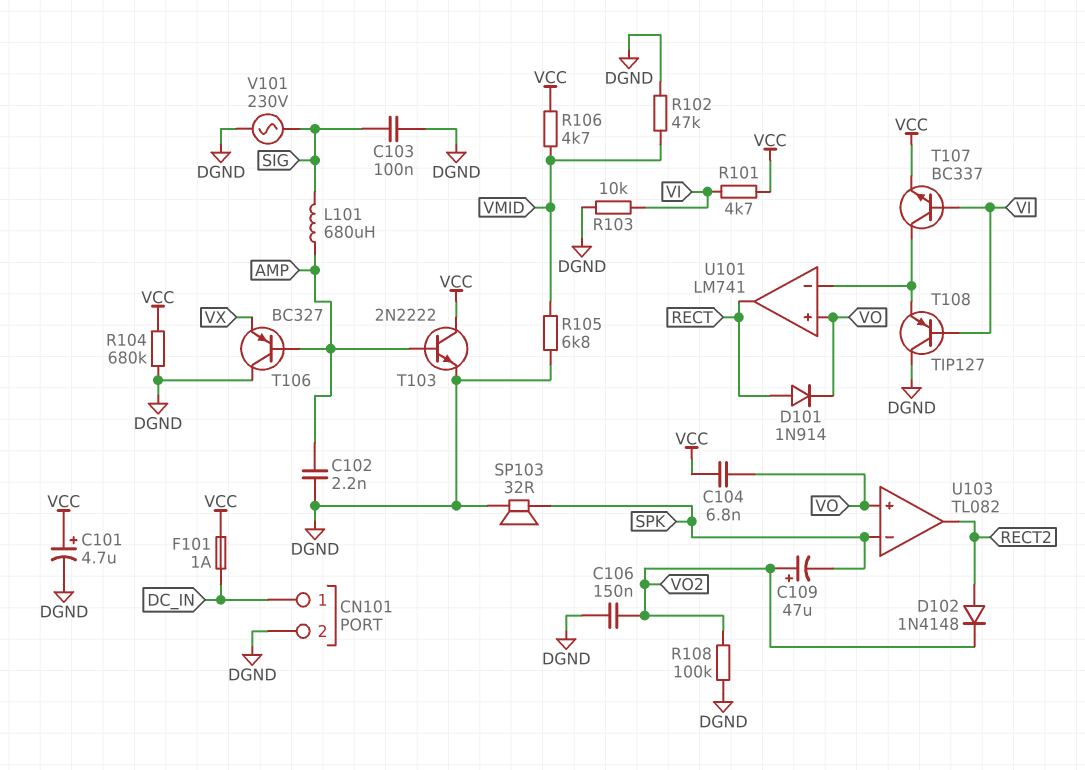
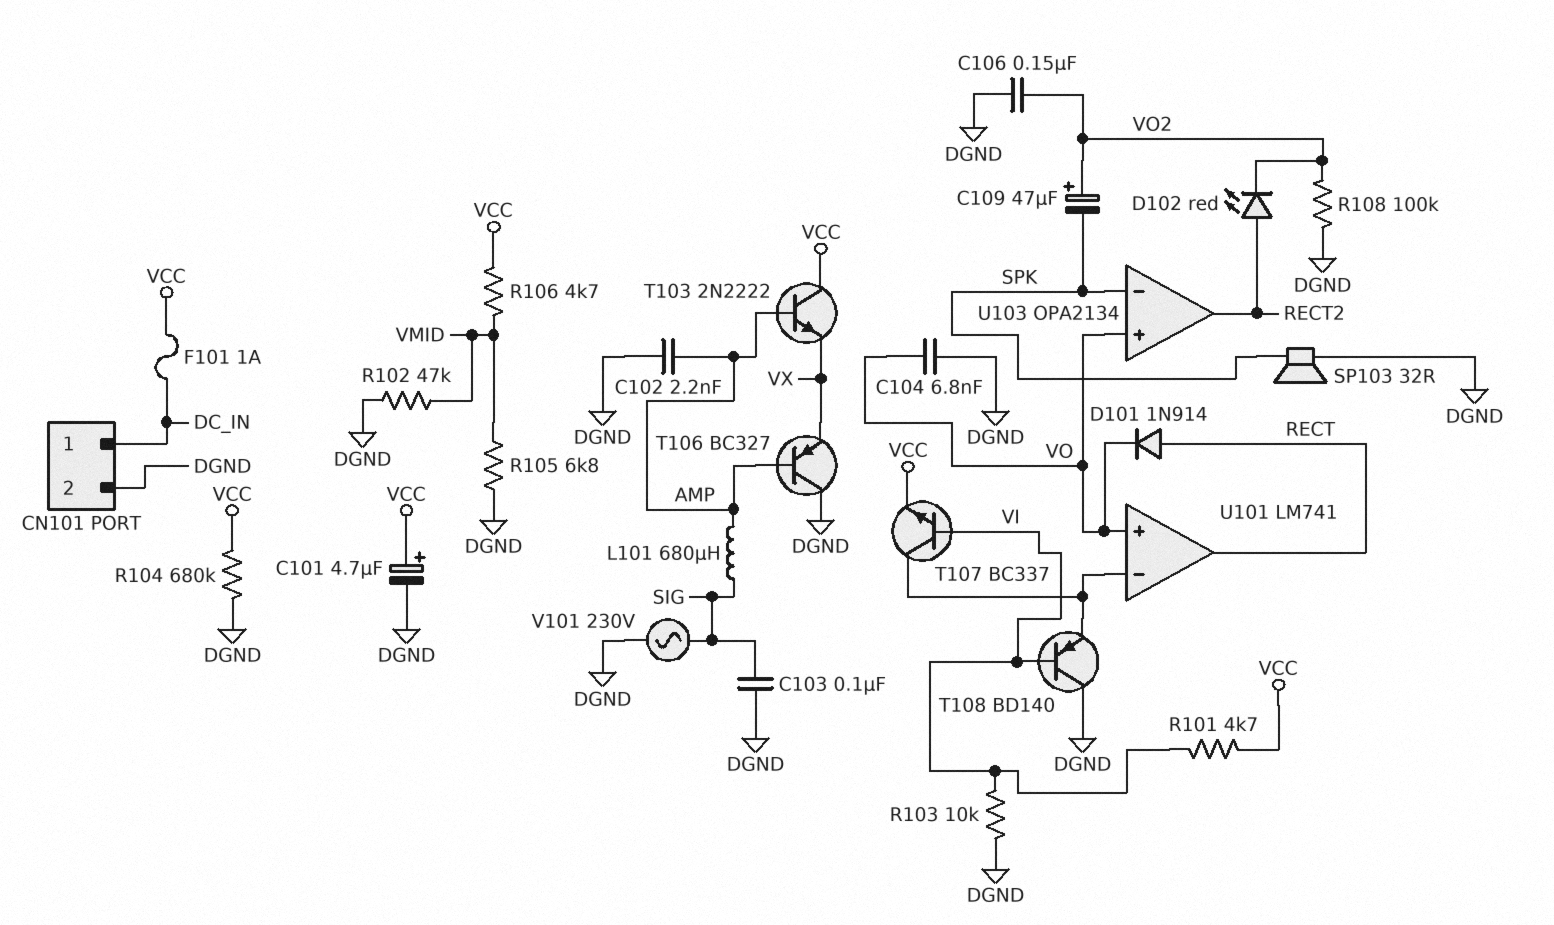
C104: 6.8nF (VCC, VO) -> 6.8nF (DGND, VO)
D102: diode 1N4148 (A RECT2, K VO2) -> LED red (A RECT2, K VO2)
T103: NPN 2N2222 (B AMP, C VCC, E DGND) -> NPN 2N2222 (B AMP, C VCC, E VX)
T108: PNP TIP127 (B VI, C DGND, E U101/in-) -> PNP BD140 (B VI, C DGND, E U101/in-)
U103: TL082 -> OPA2134

